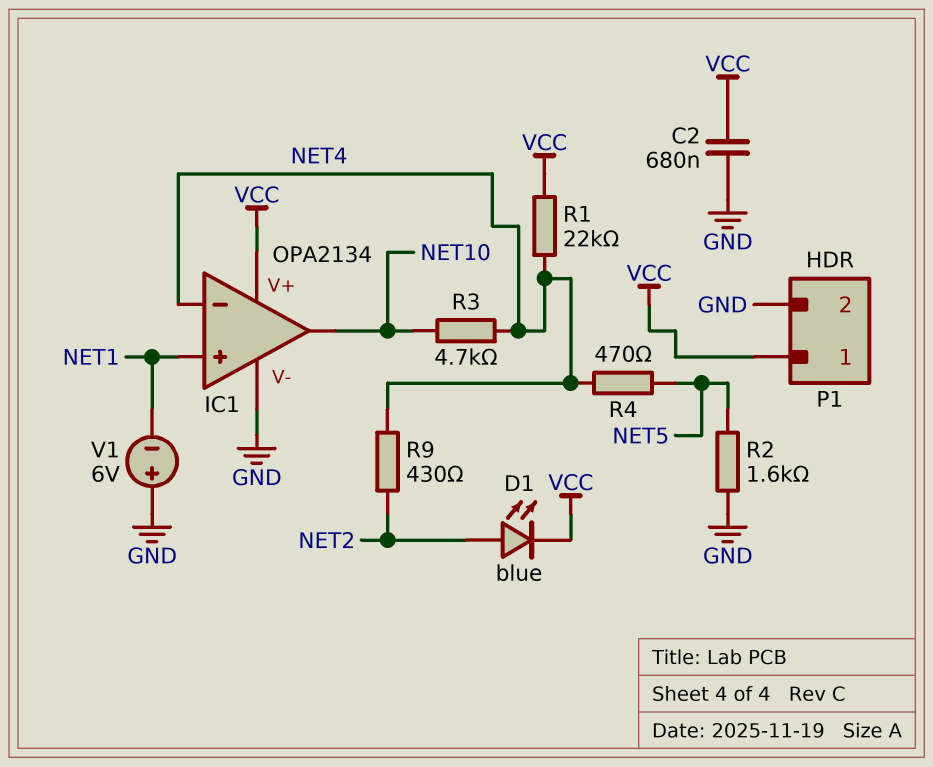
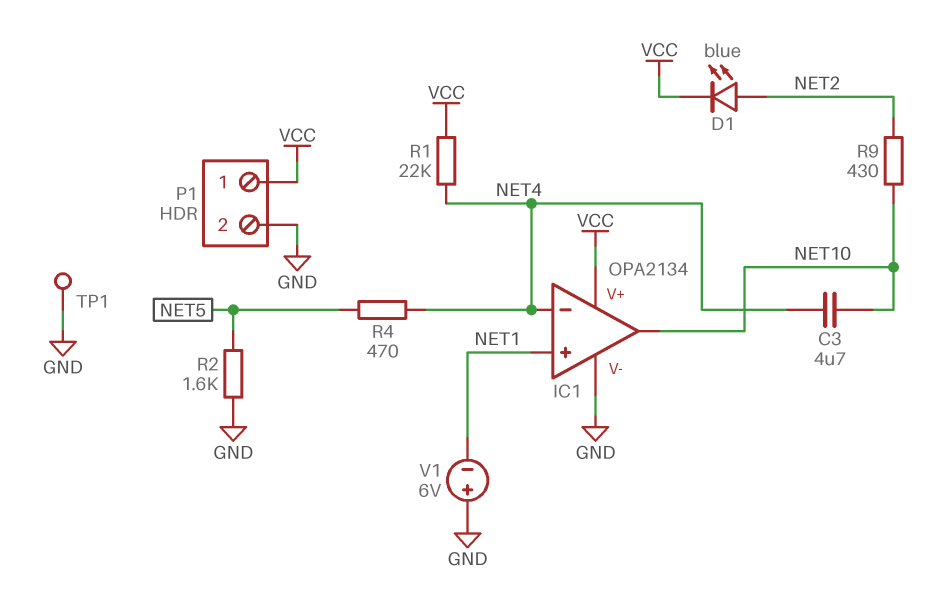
C2: 680nF (GND, VCC) -> none
C3: none -> 4.7uF (NET4, NET10)
R3: 4.7k (NET4, NET10) -> none
R9: 430 (NET2, NET4) -> 430 (NET2, NET10)
TP1: none -> test point (GND)

